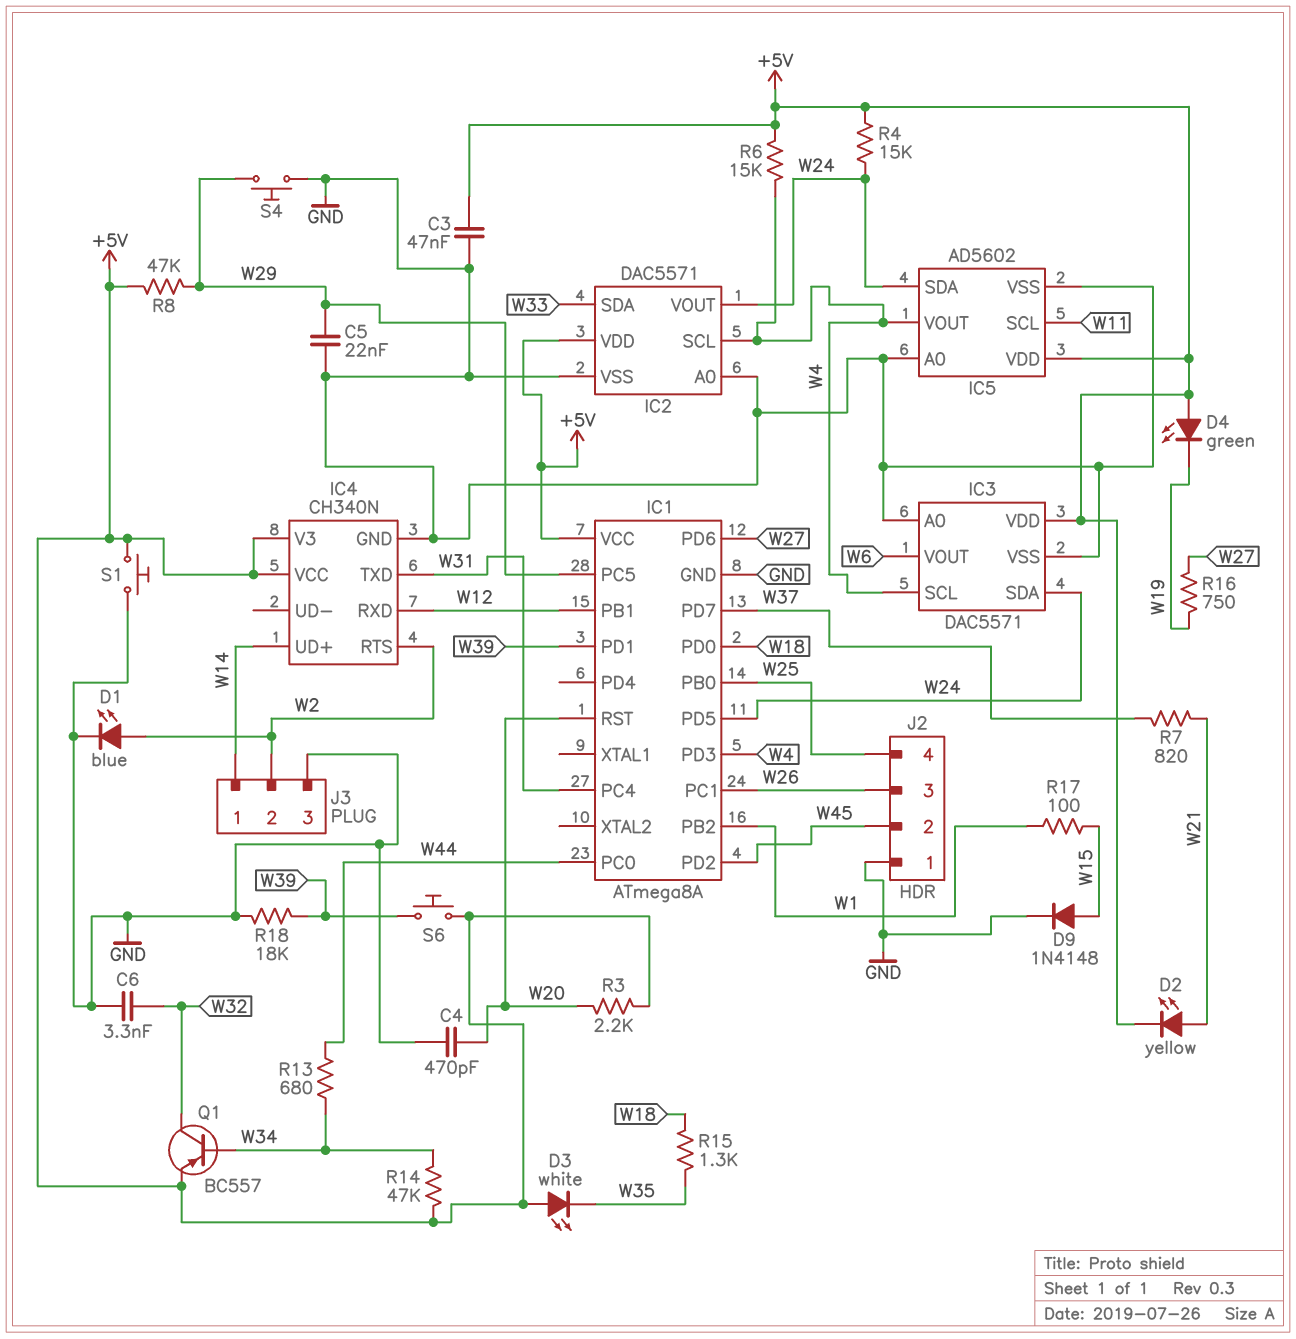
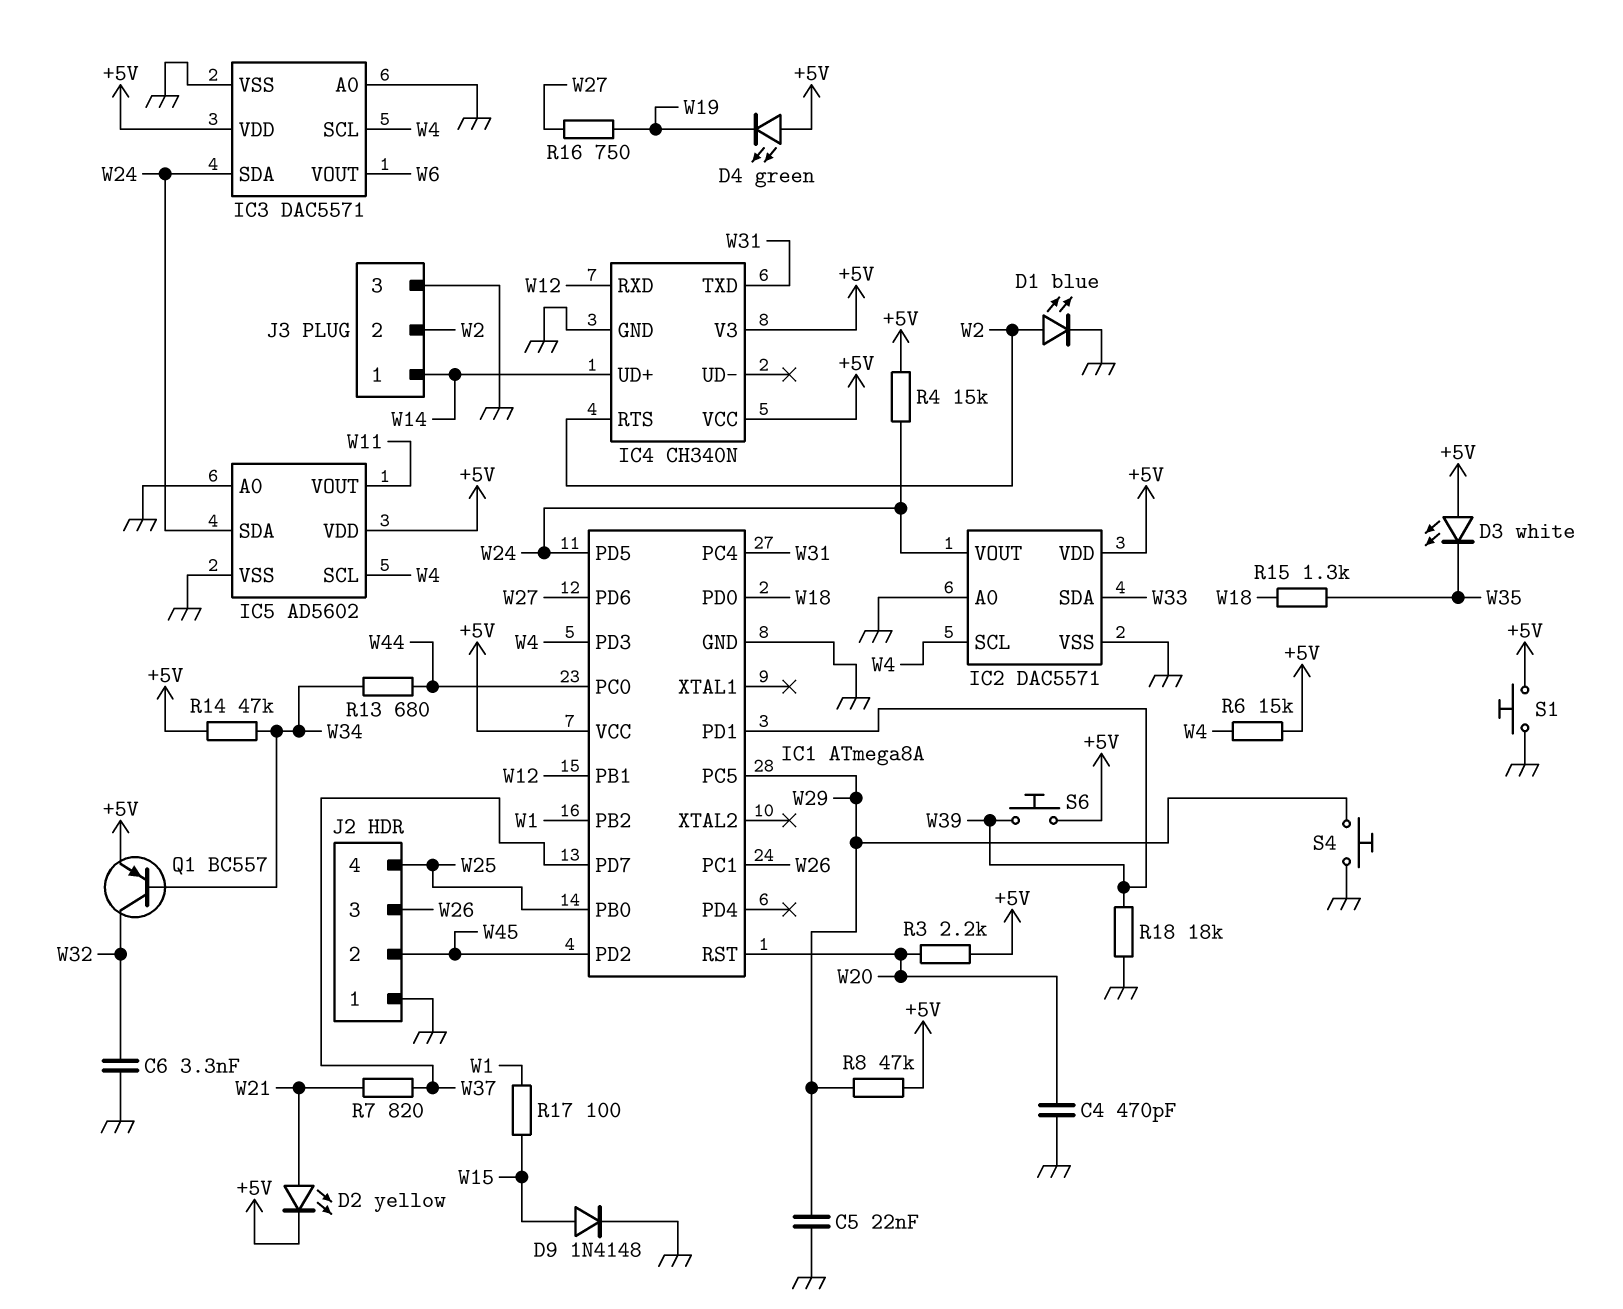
C3: 47nF (+5V, GND) -> none
IC5 pin SCL: W11 -> W4
IC5 pin VOUT: W4 -> W11

